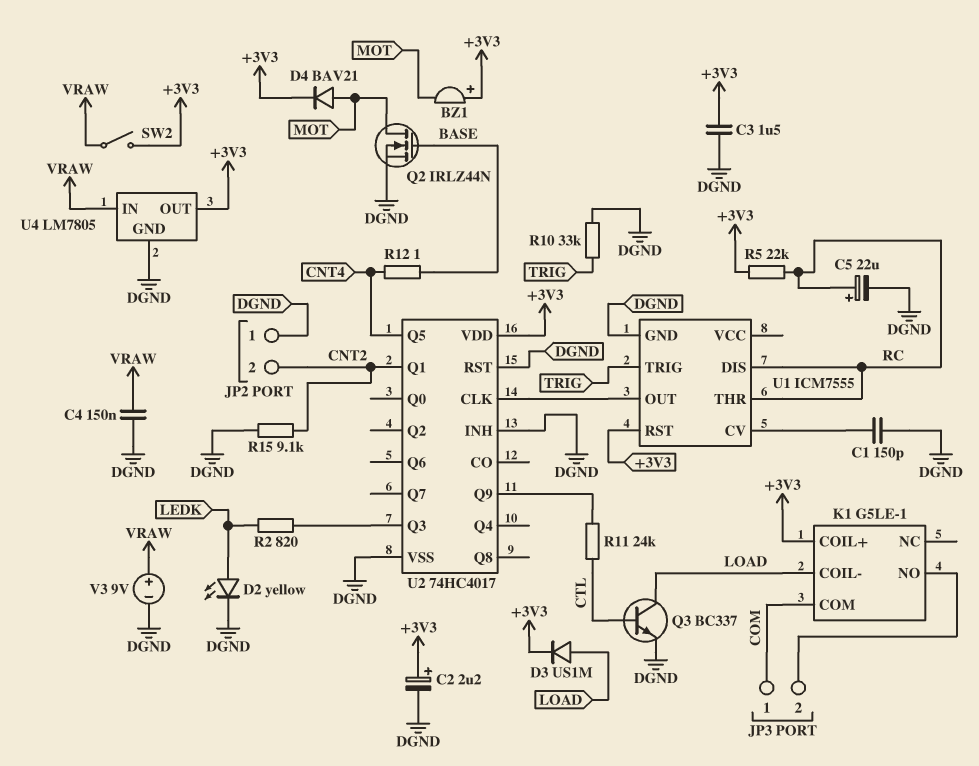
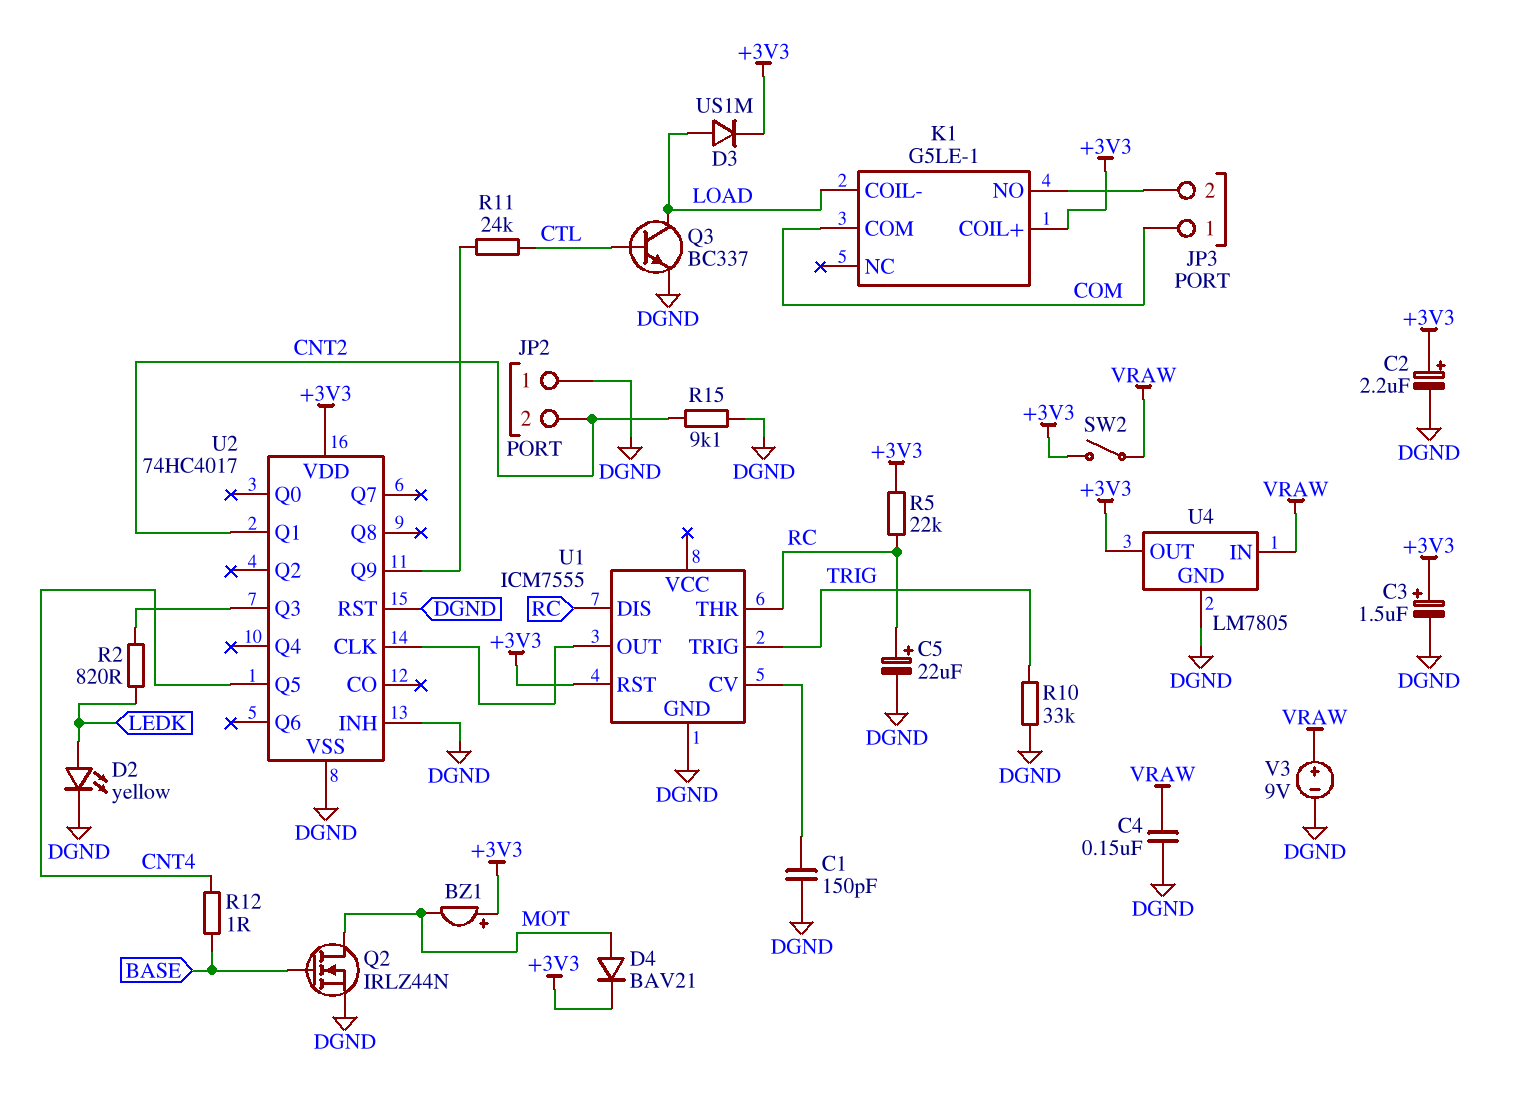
C3: 1.5uF (+3V3, DGND) -> 1.5uF (plus +3V3, minus DGND)

